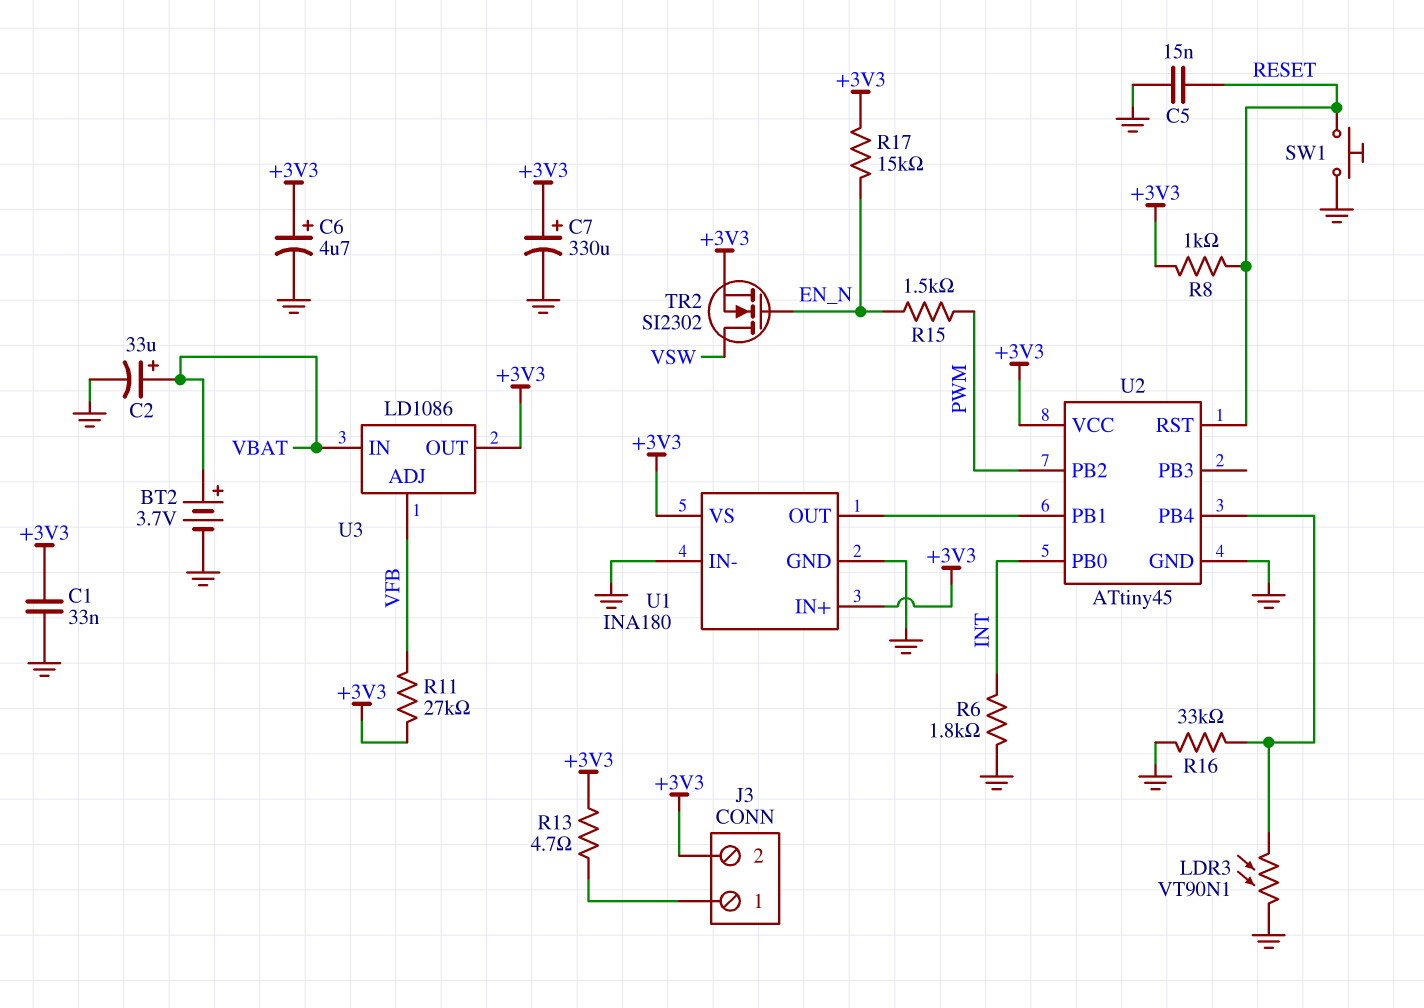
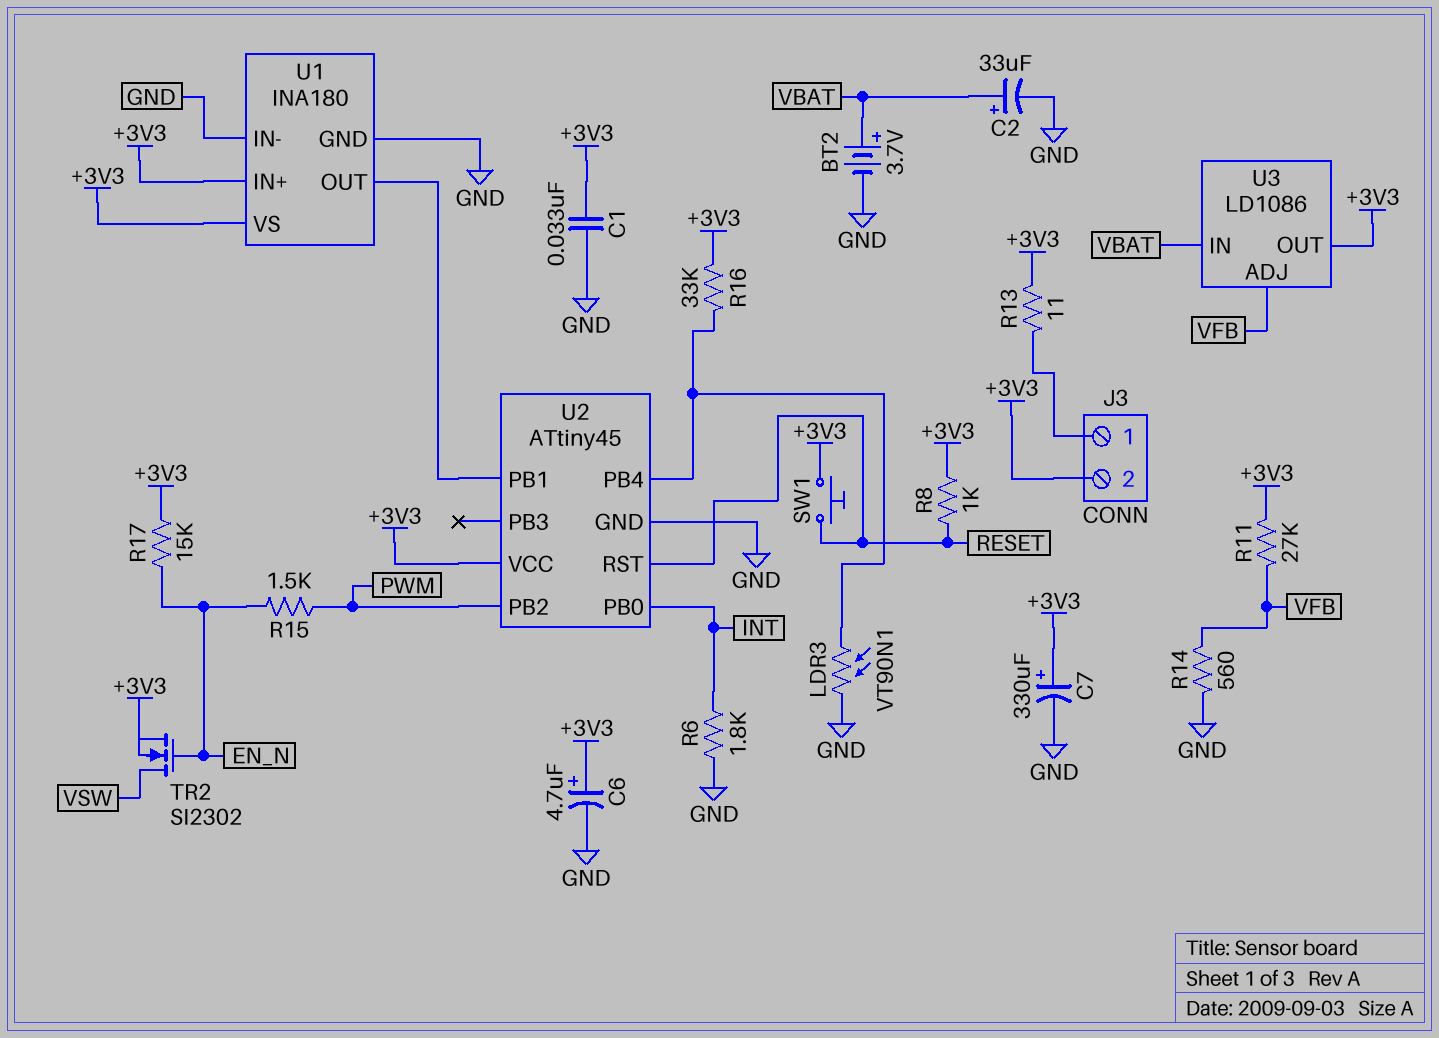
C5: 15nF (GND, RESET) -> none
R13: 4.7 (+3V3, J3/1) -> 11 (+3V3, J3/1)
R14: none -> 560 (GND, VFB)
R16: 33k (GND, U2/PB4) -> 33k (+3V3, U2/PB4)
SW1: button (GND, RESET) -> button (+3V3, RESET)

